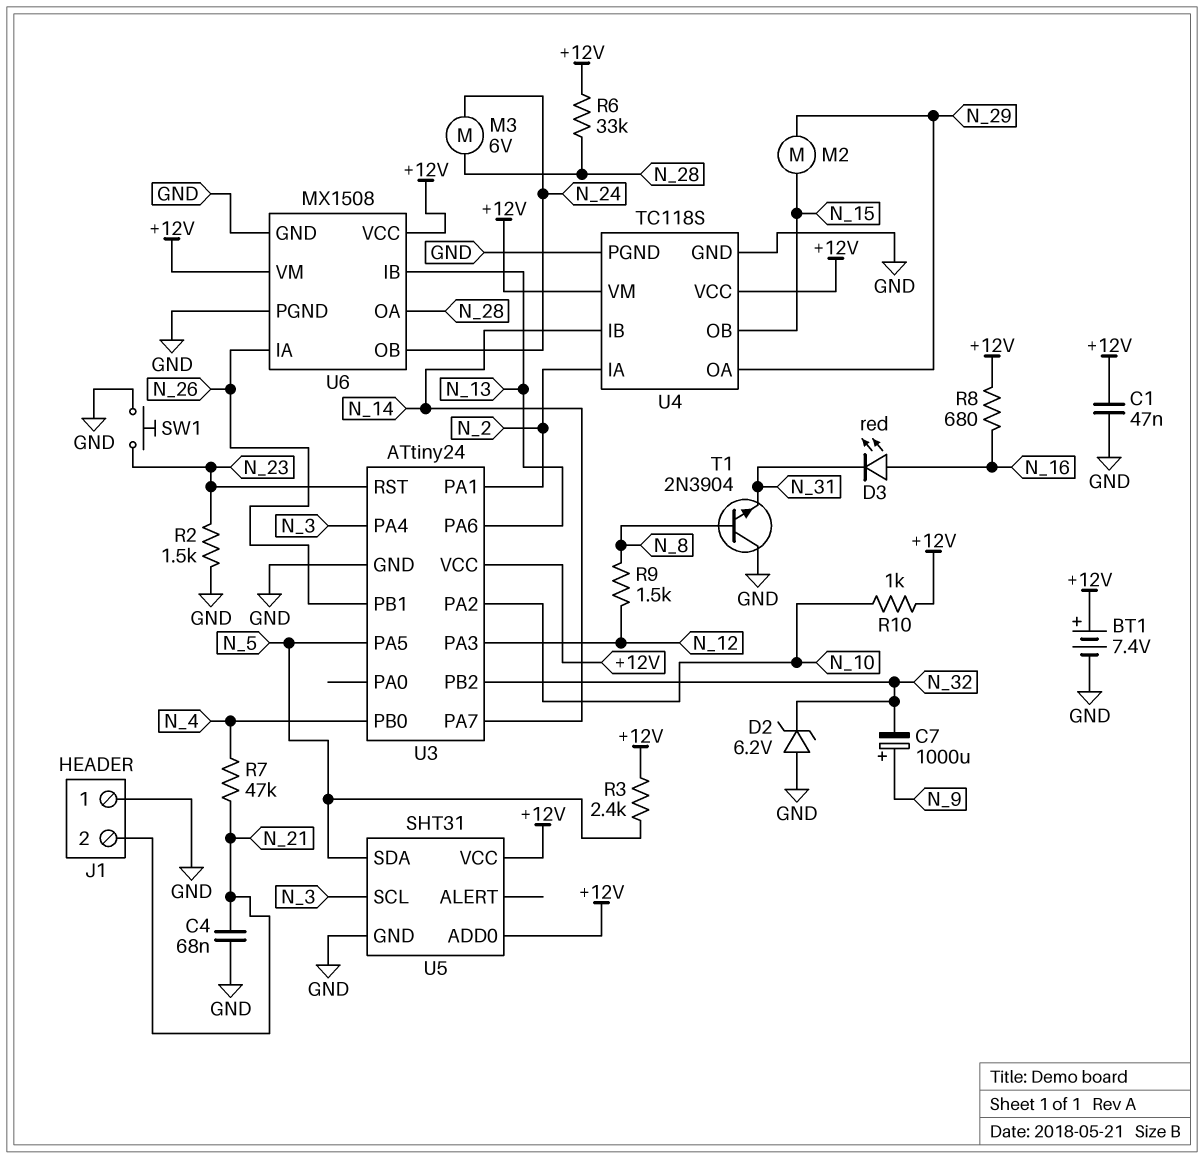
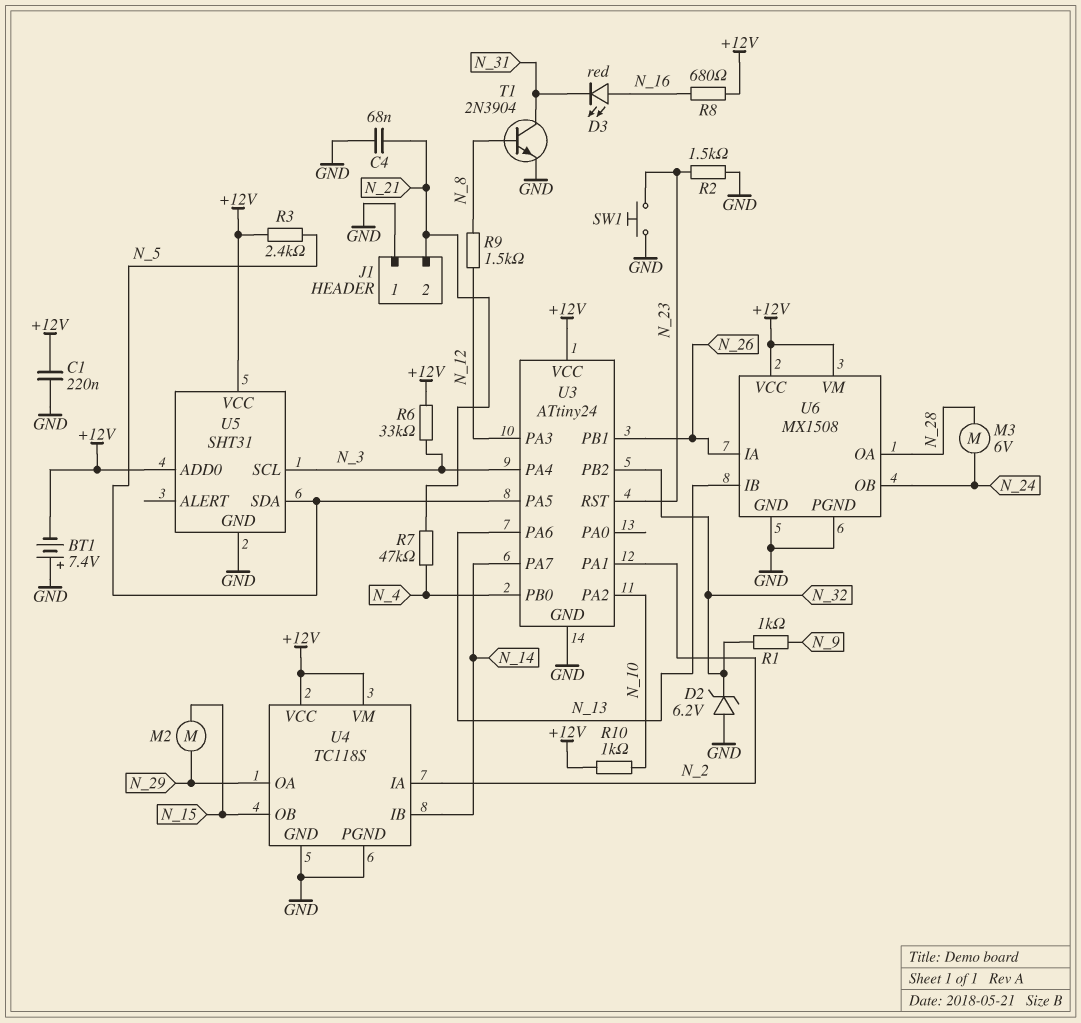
BT1: 7.4V (plus +12V, minus GND) -> 7.4V (plus GND, minus +12V)
C1: 47nF (+12V, GND) -> 220nF (+12V, GND)
C7: 1000uF (plus N_9, minus N_32) -> none
R1: none -> 1k (N_9, N_32)
R6: 33k (+12V, N_28) -> 33k (+12V, N_3)
T1: NPN 2N3904 (B N_8, C GND, E N_31) -> NPN 2N3904 (B N_8, C N_31, E GND)

